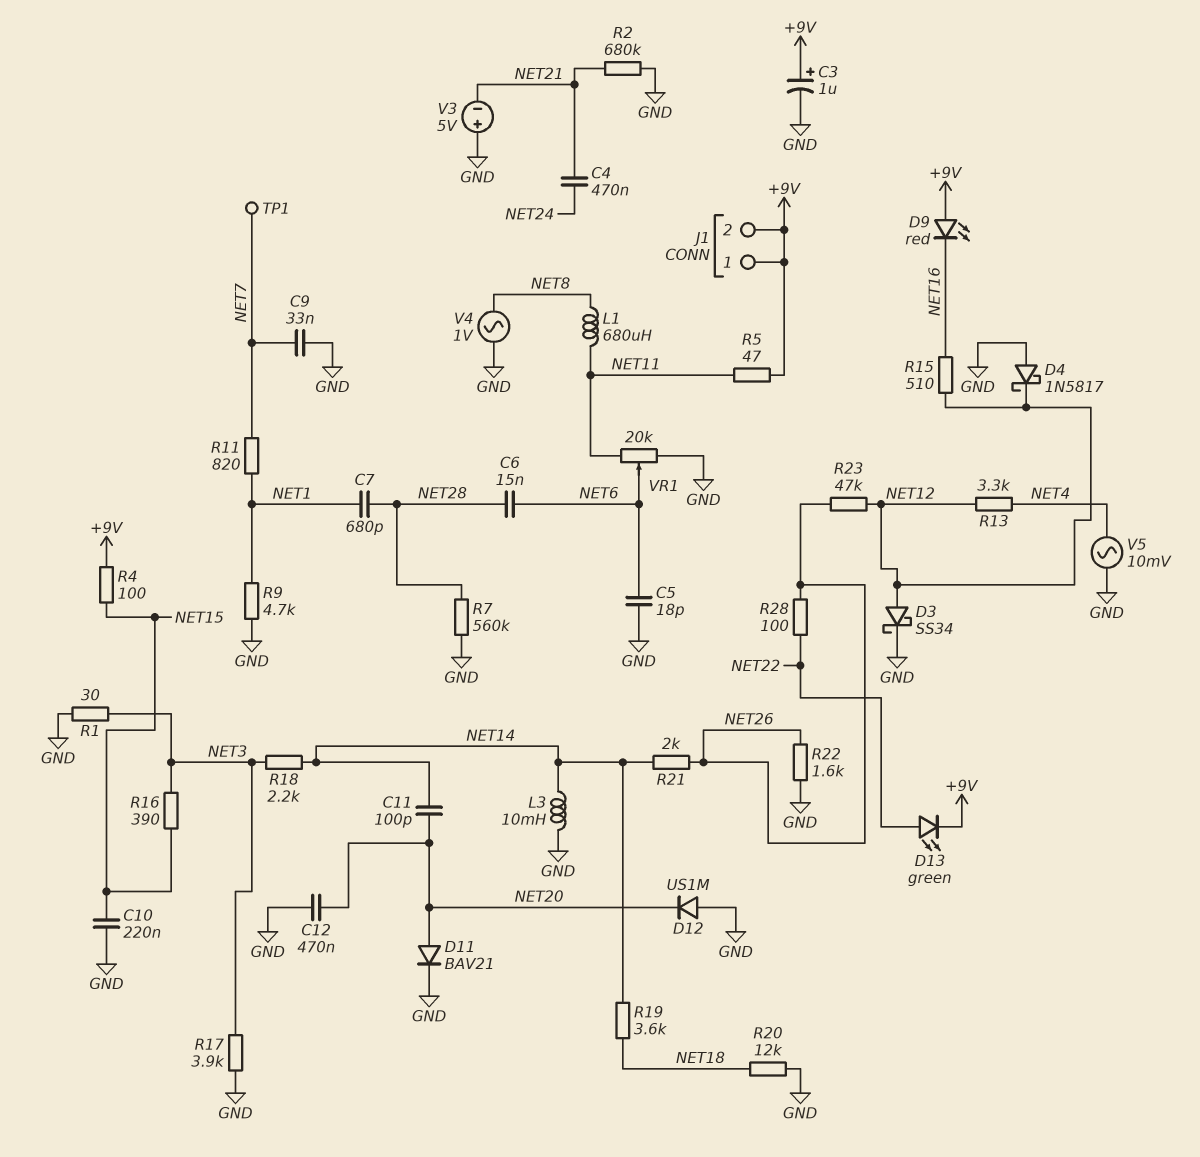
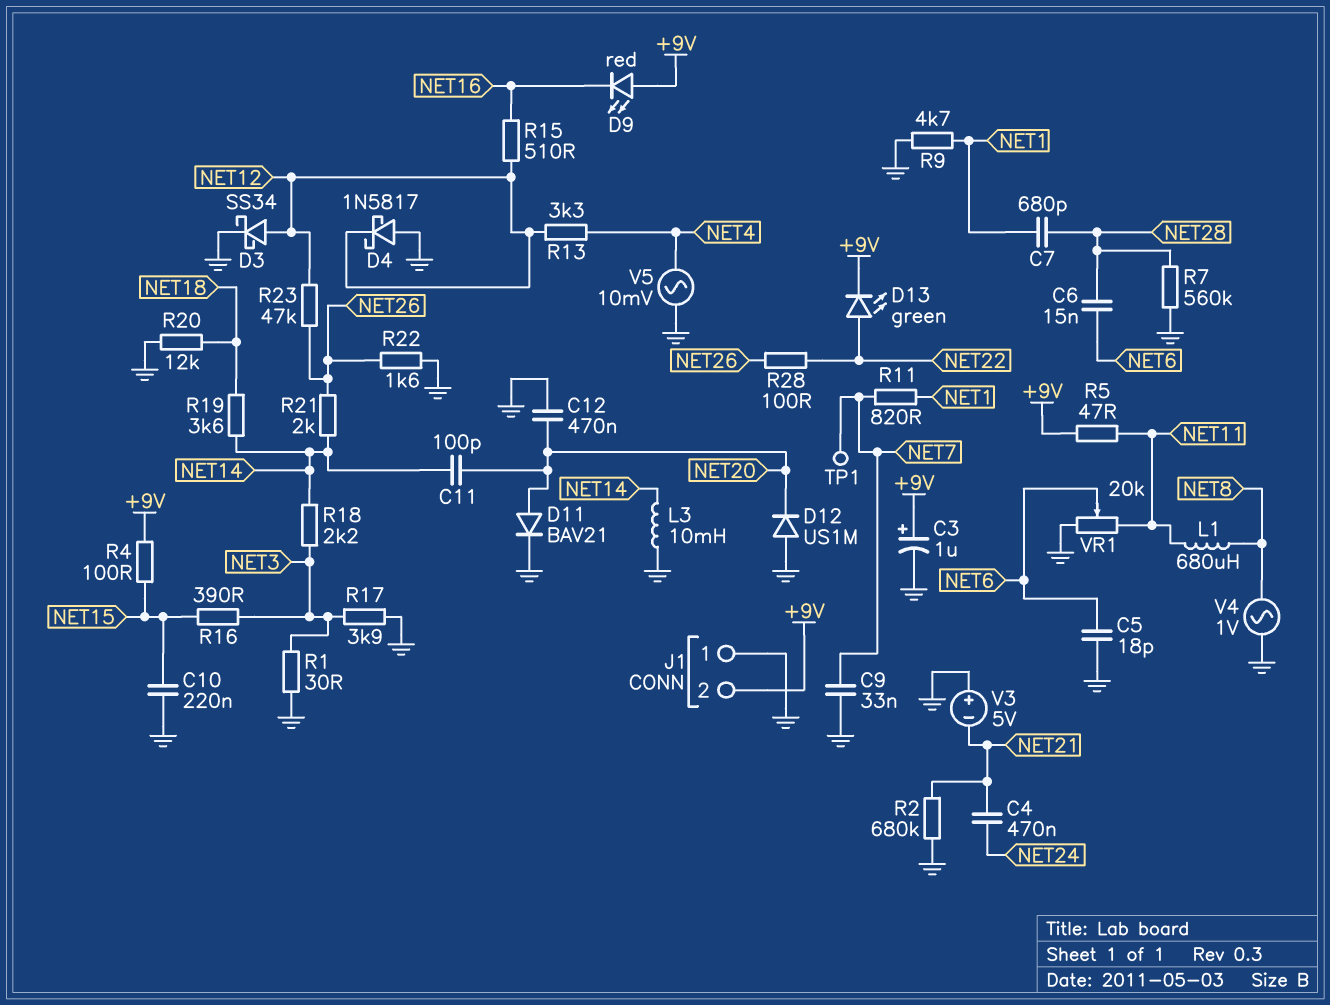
J1 pin 1: +9V -> GND

